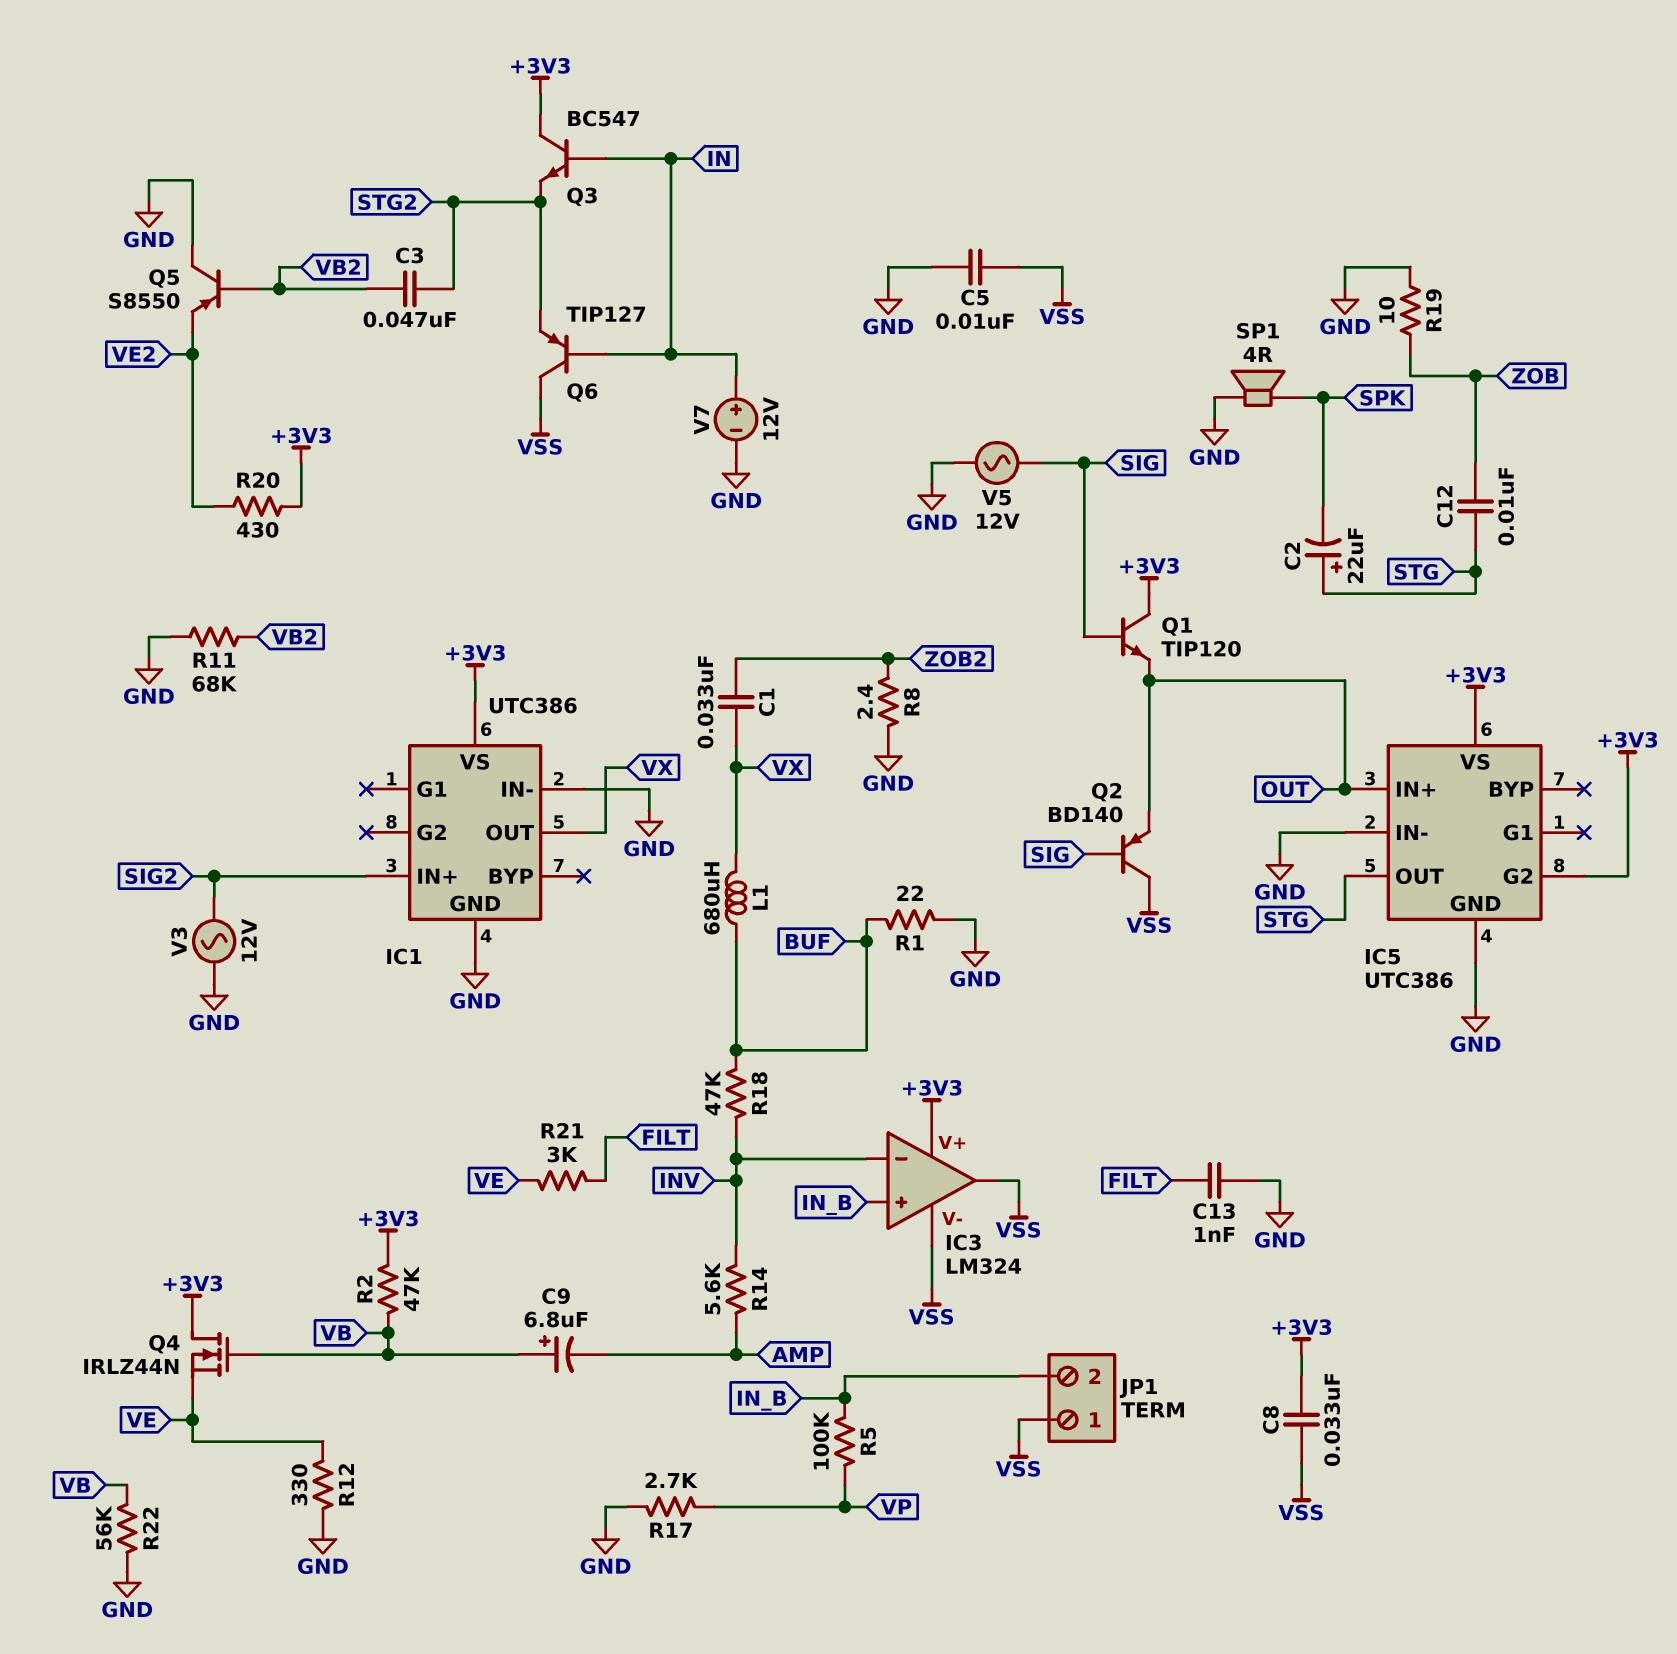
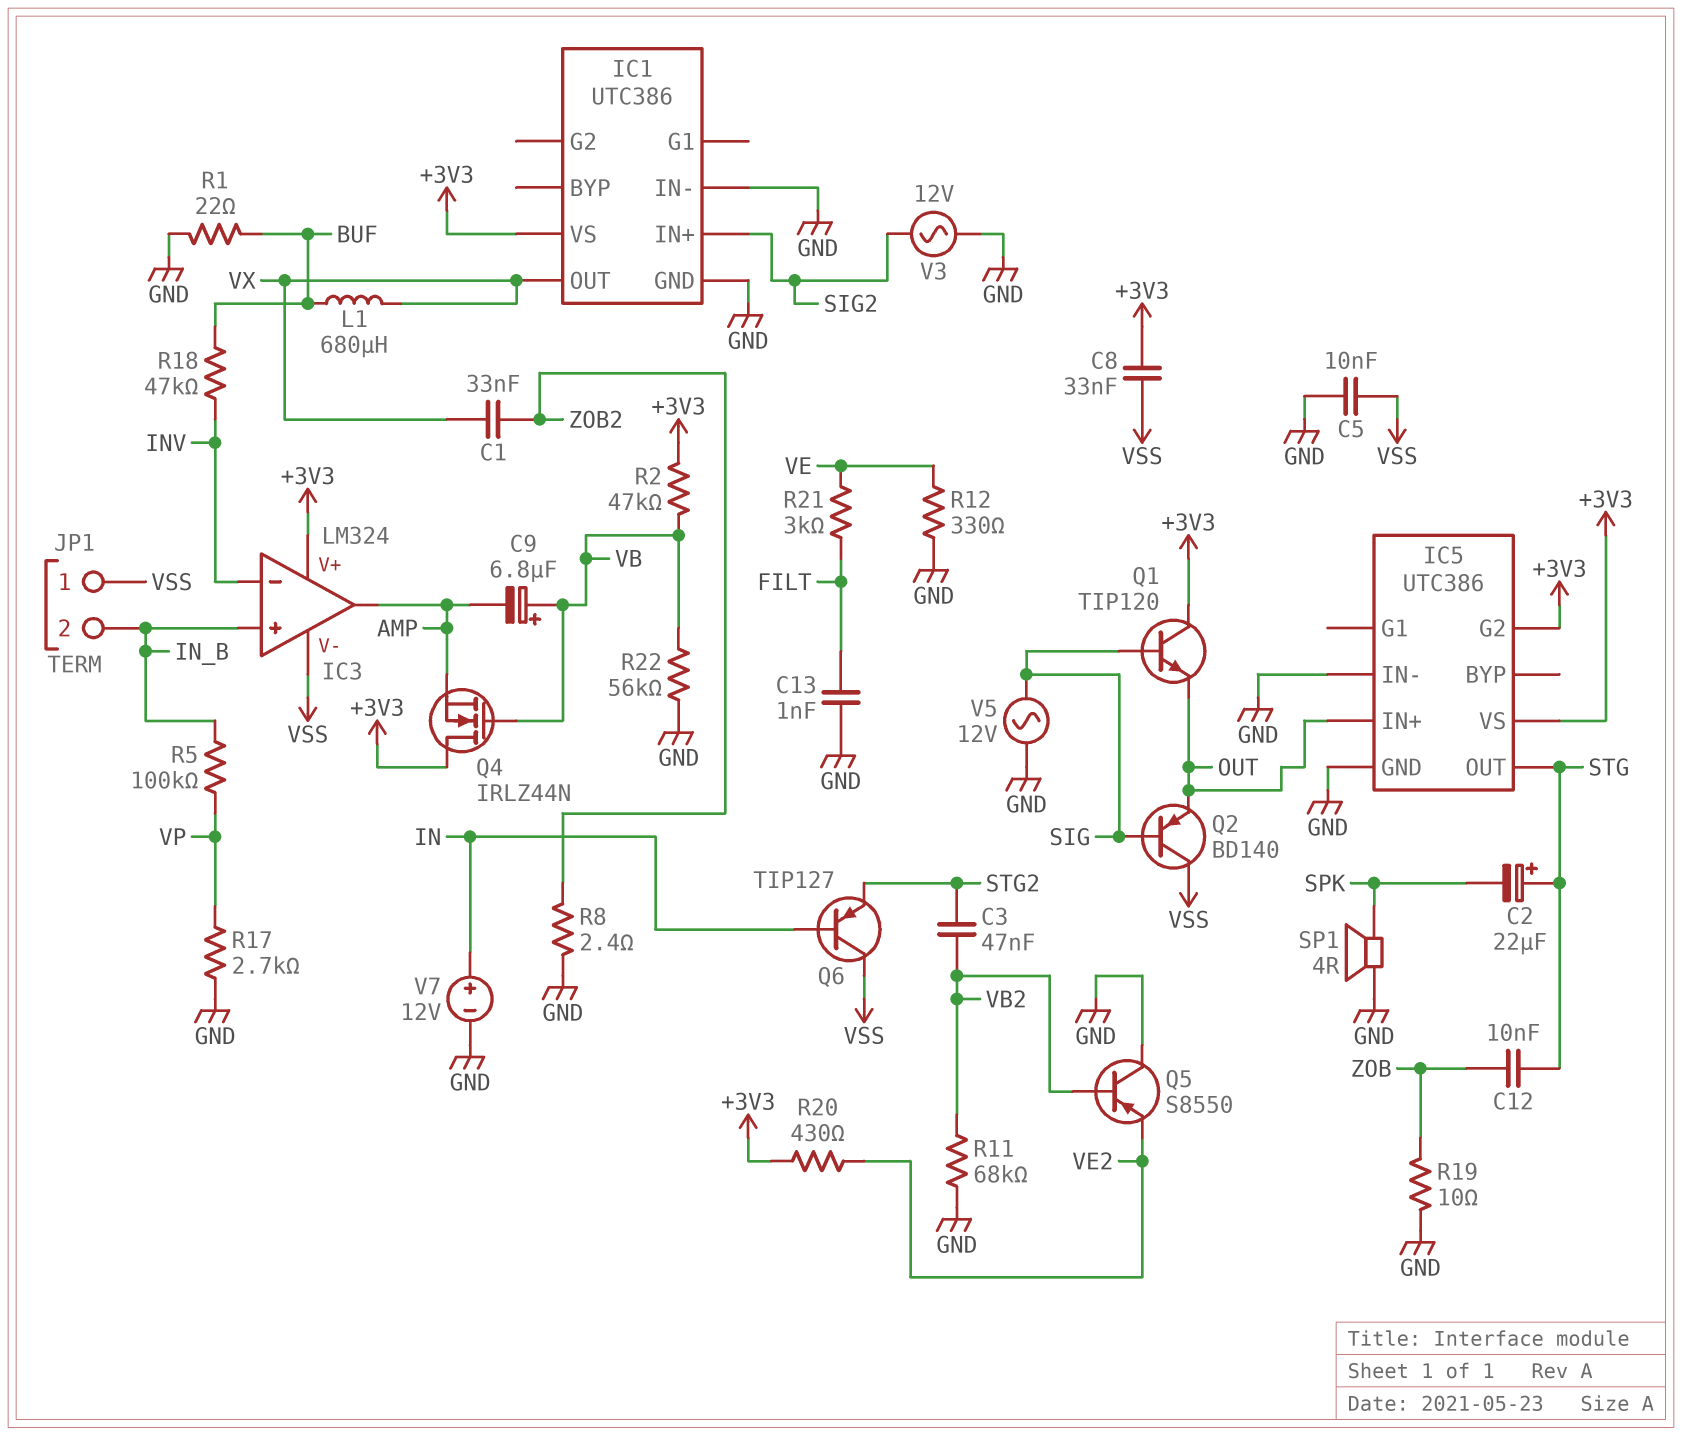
IC3 pin out: VSS -> AMP
Q3: NPN BC547 (B IN, C +3V3, E STG2) -> none
Q4: NMOS IRLZ44N (G VB, D +3V3, S VE) -> NMOS IRLZ44N (G VB, D +3V3, S AMP)
R14: 5.6k (AMP, INV) -> none

